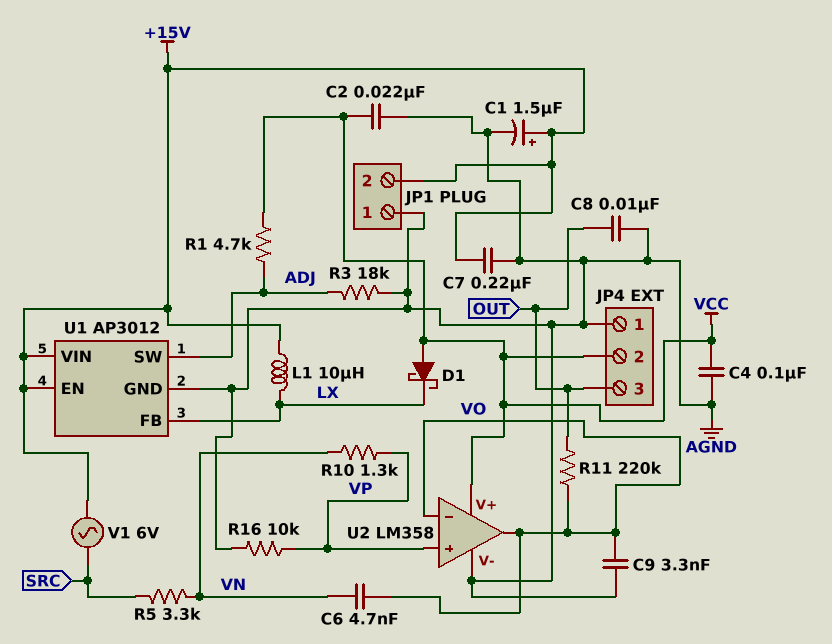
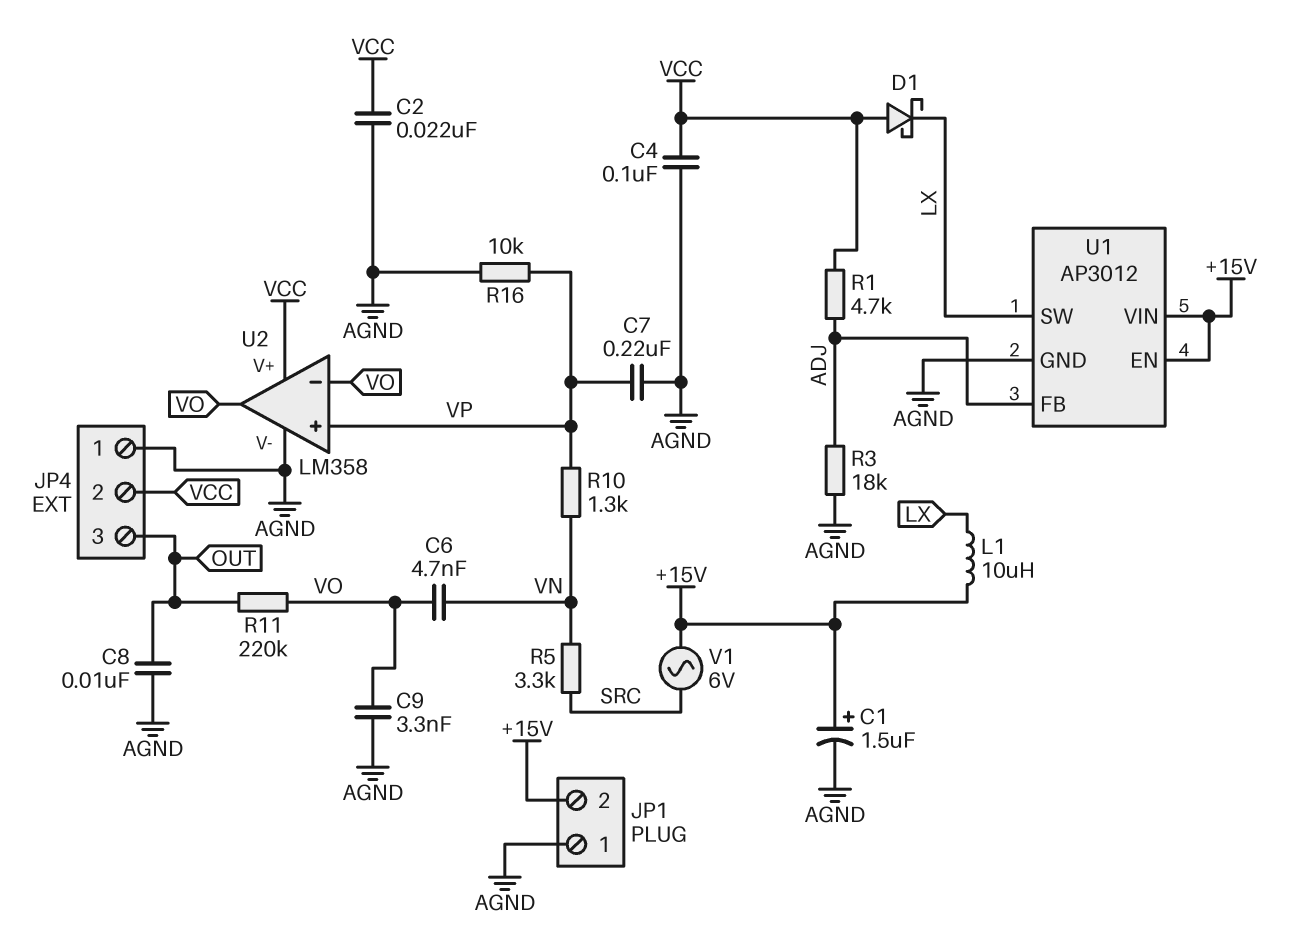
C7: 220nF (+15V, AGND) -> 220nF (AGND, VP)
U1 pin FB: LX -> ADJ
U1 pin SW: ADJ -> LX

